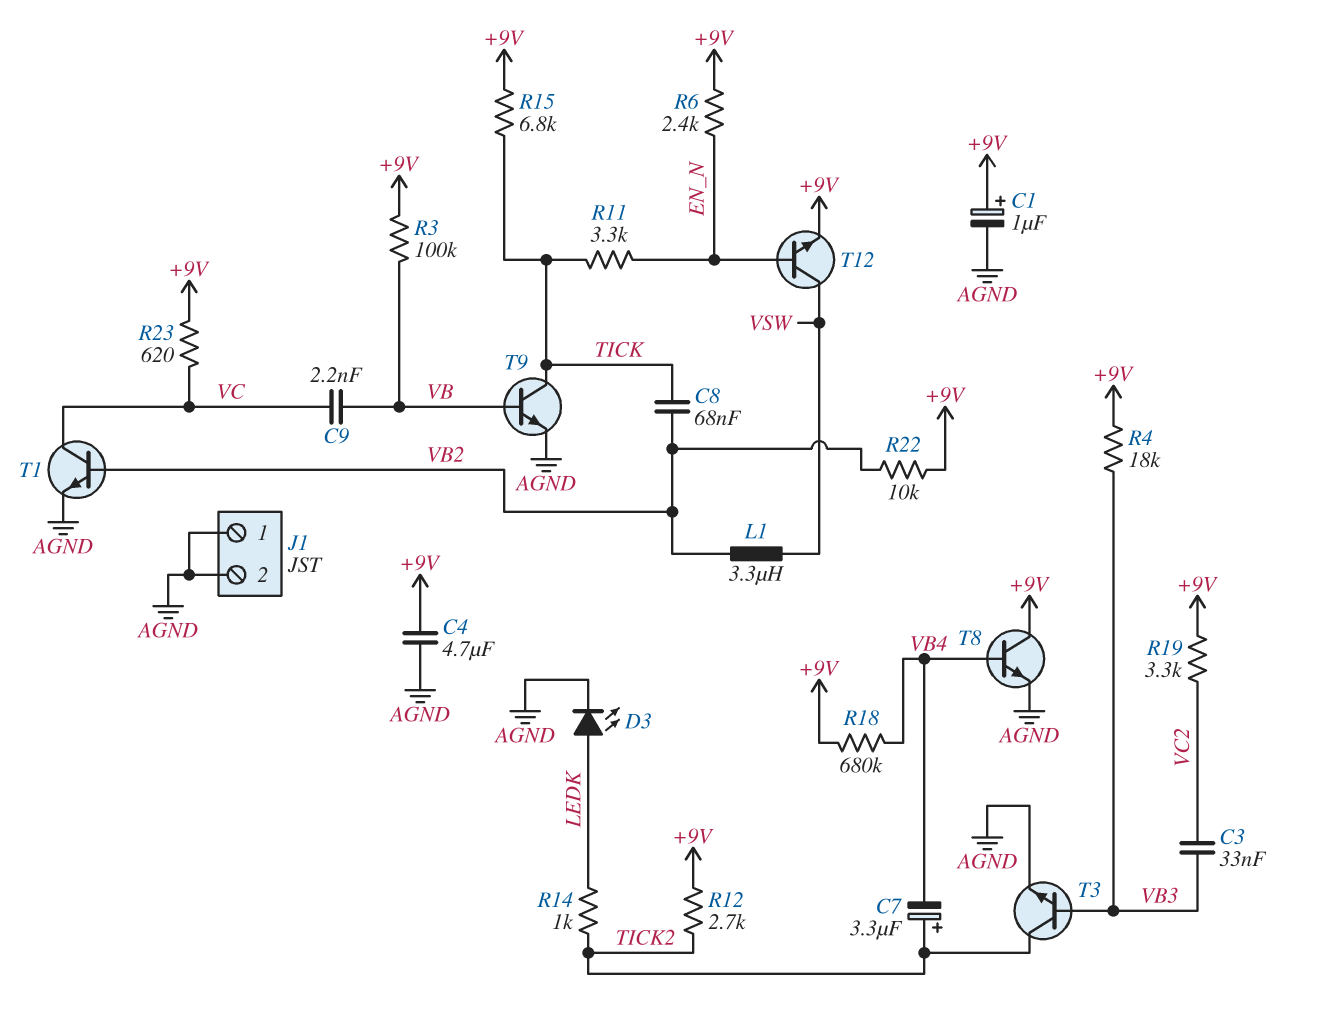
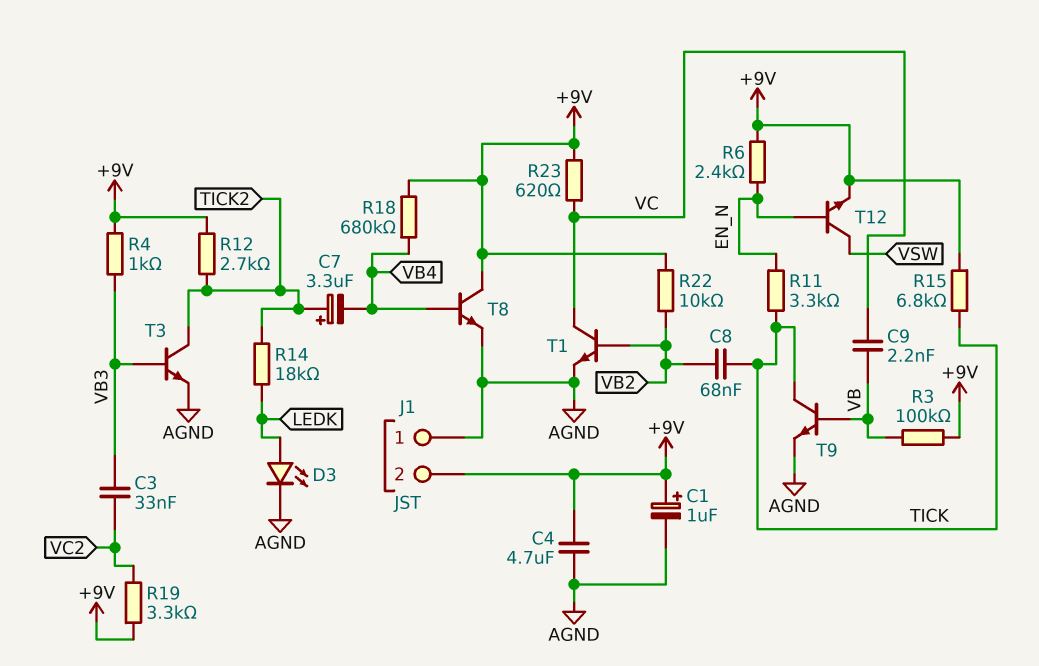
J1 pin 2: AGND -> +9V
L1: 3.3uH (VB2, VSW) -> none
R4: 18k (+9V, VB3) -> 1k (+9V, VB3)
R14: 1k (LEDK, TICK2) -> 18k (LEDK, TICK2)

